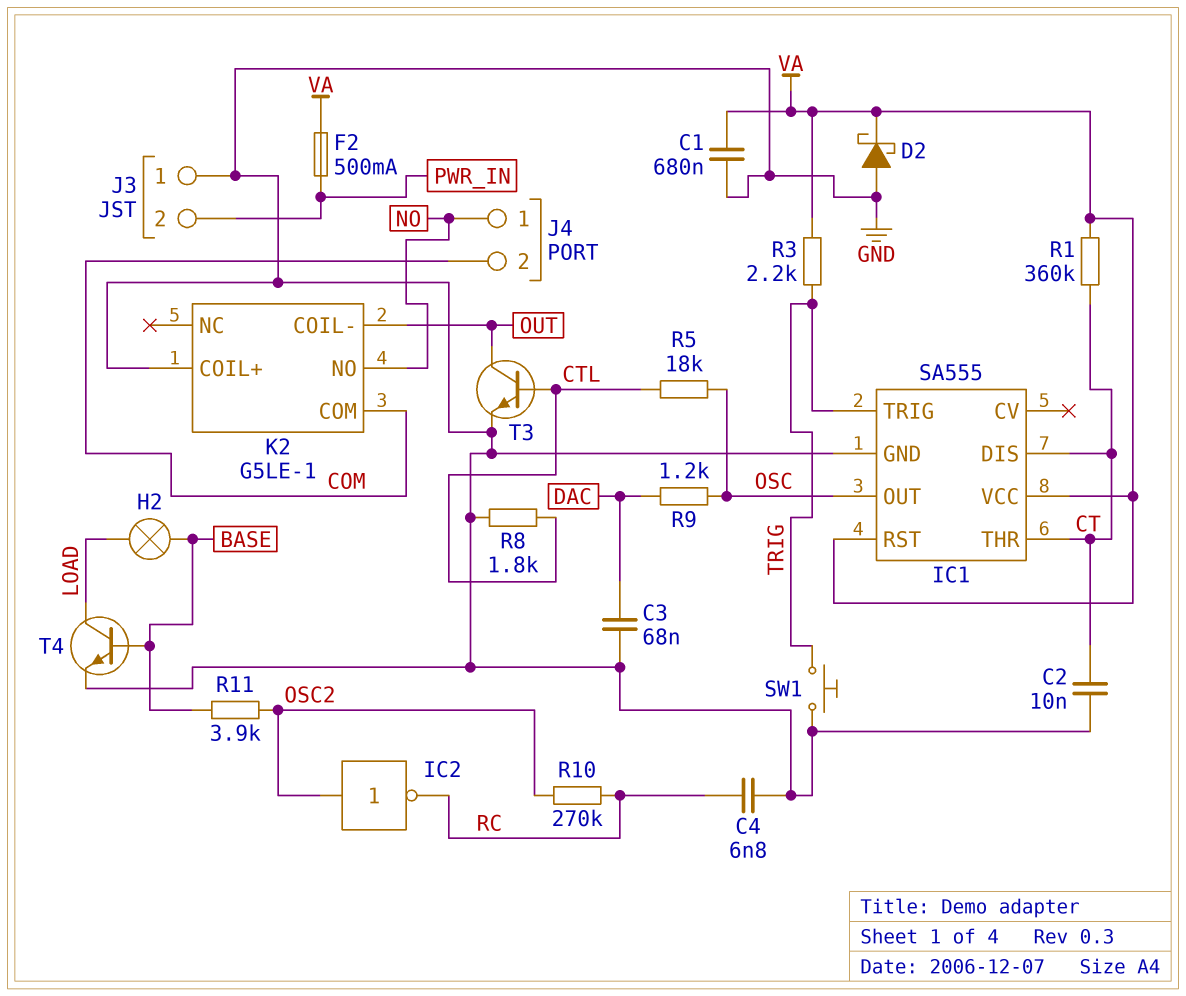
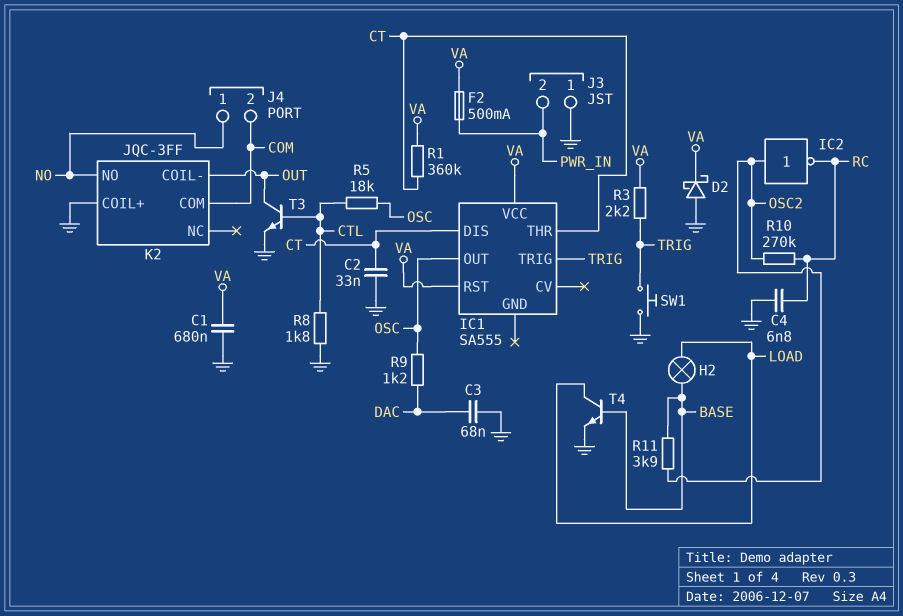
C2: 10nF (CT, GND) -> 33nF (CT, GND)
IC1 pin GND: GND -> none
K2: G5LE-1 -> JQC-3FF

